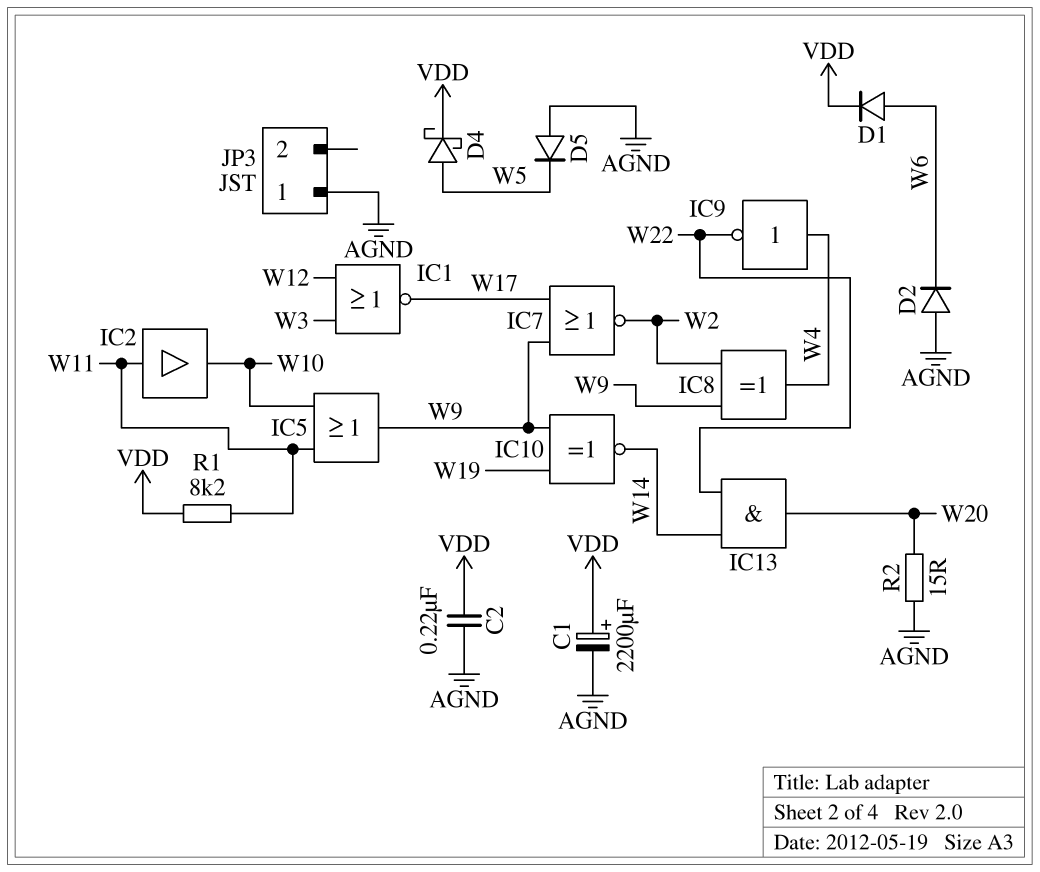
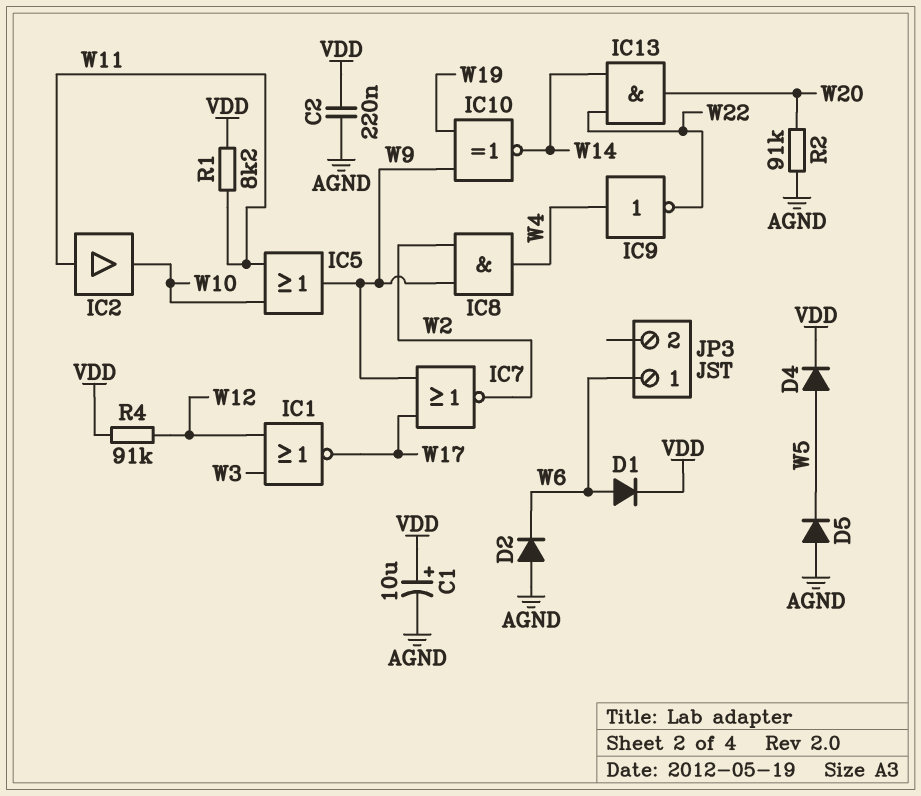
C1: 2200uF (plus VDD, minus AGND) -> 10uF (plus VDD, minus AGND)
D4: schottky (A W5, K VDD) -> diode (A W5, K VDD)
IC8: XOR (in W2, in W9, out W4) -> AND (in W2, in W9, out W4)
JP3 pin 1: AGND -> W6
R2: 15 (AGND, W20) -> 91k (AGND, W20)
R4: none -> 91k (VDD, W12)

